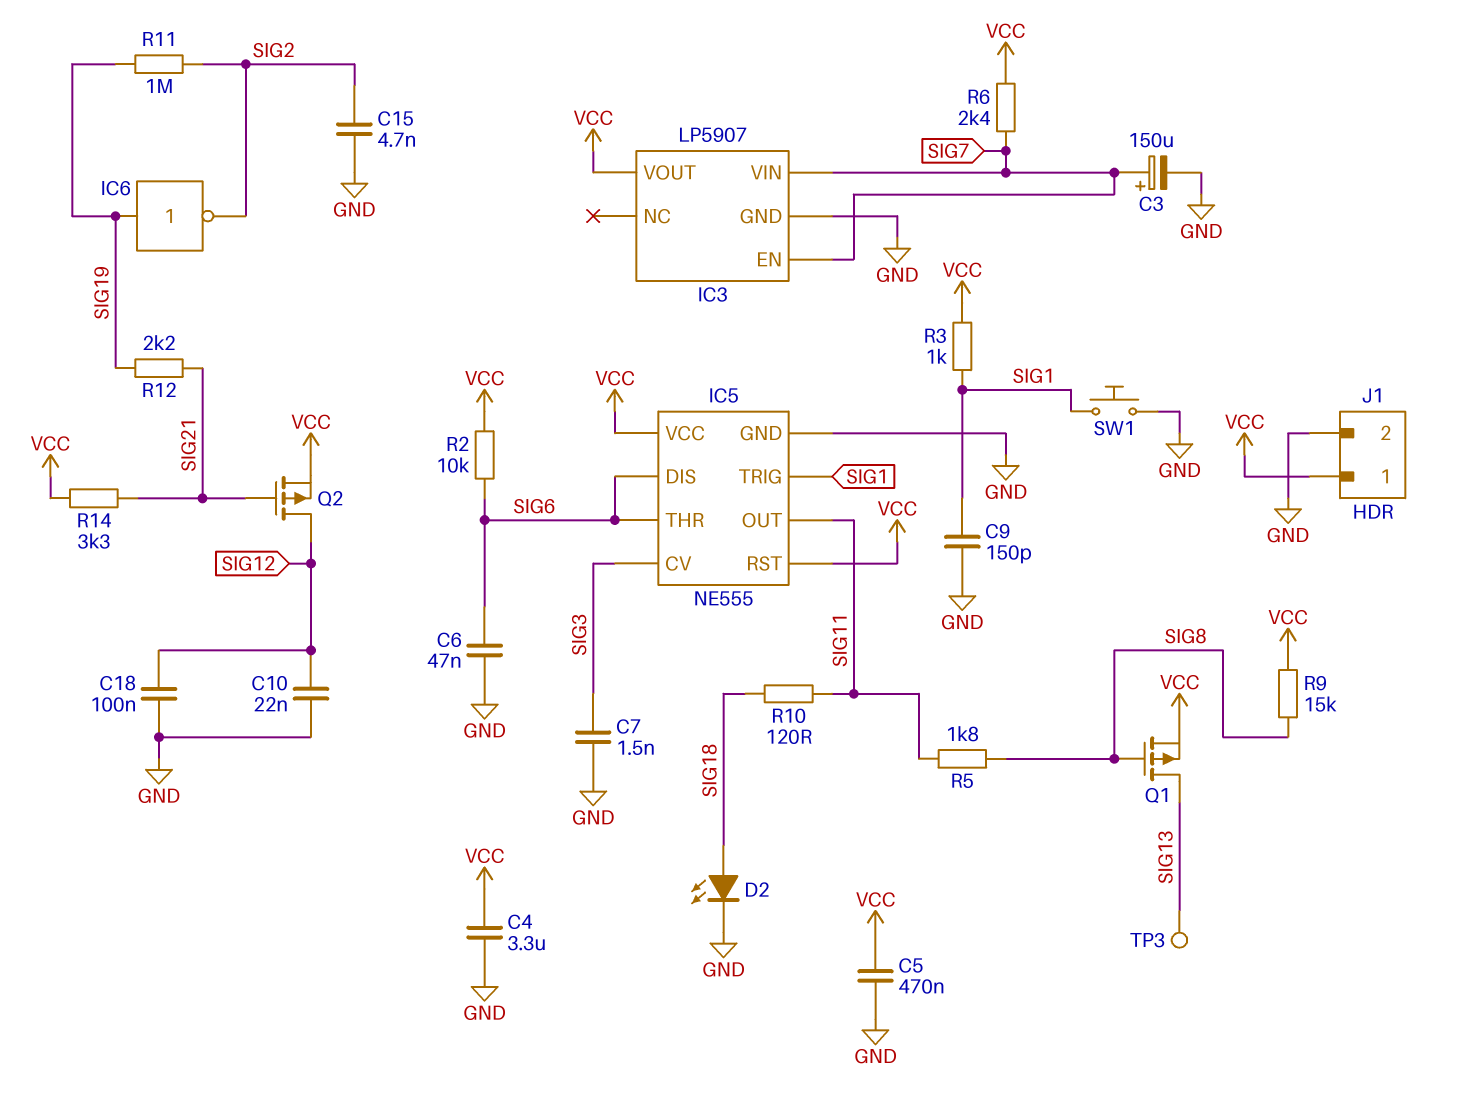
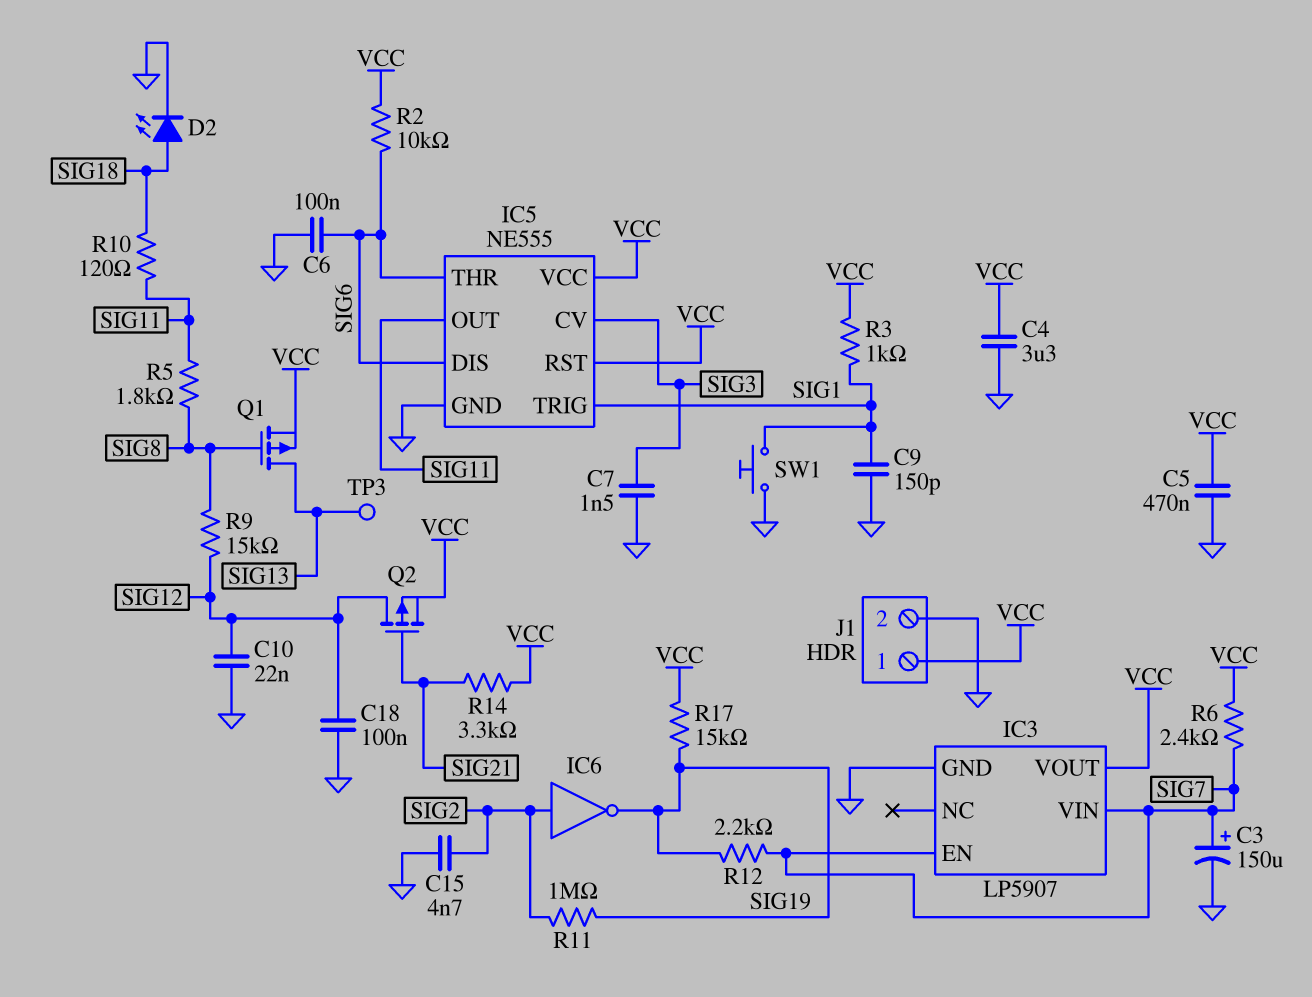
C6: 47nF (GND, SIG6) -> 100nF (GND, SIG6)
IC6: NOT (in SIG19, out SIG2) -> NOT (in SIG2, out SIG19)
R9: 15k (SIG8, VCC) -> 15k (SIG8, SIG12)
R12: 2.2k (SIG19, SIG21) -> 2.2k (SIG7, SIG19)
R17: none -> 15k (SIG19, VCC)

